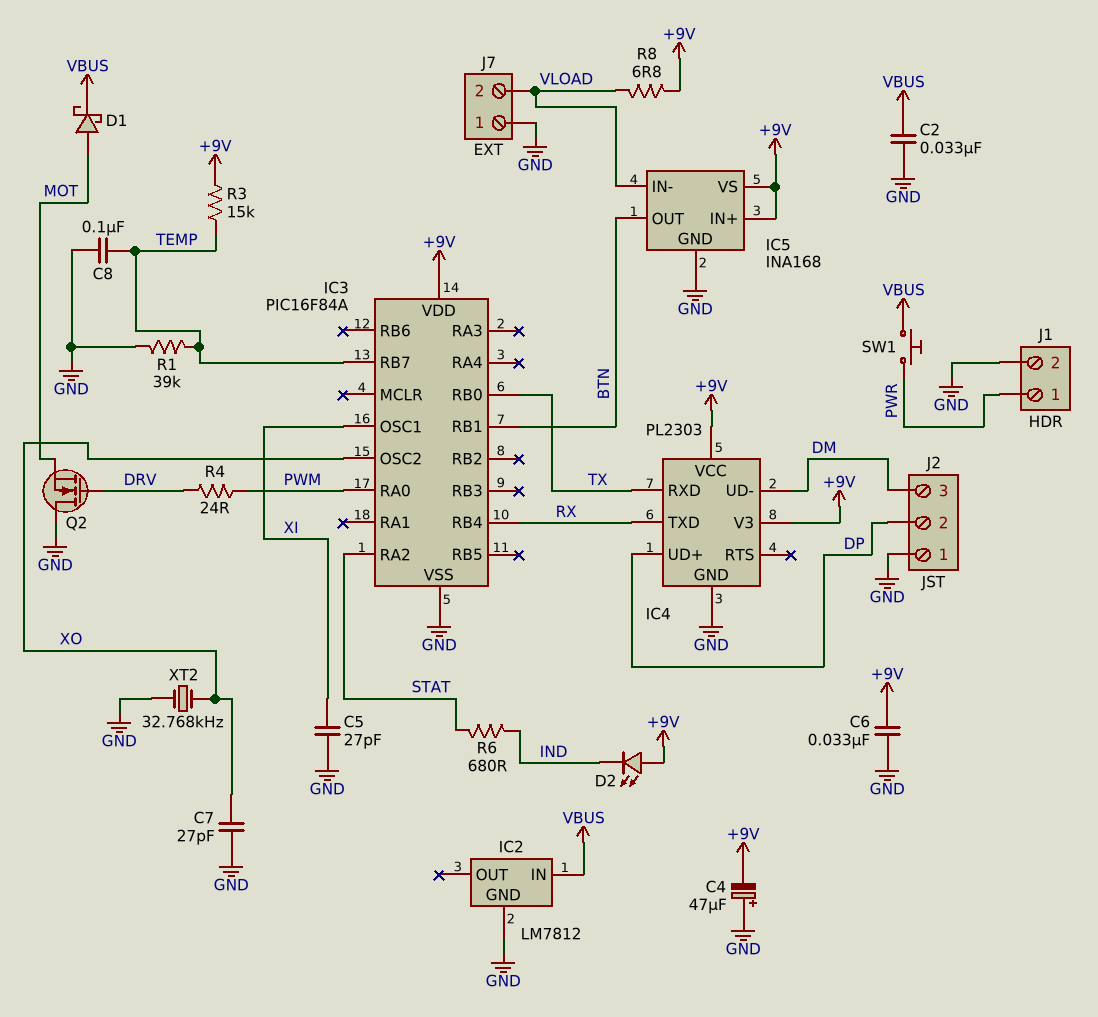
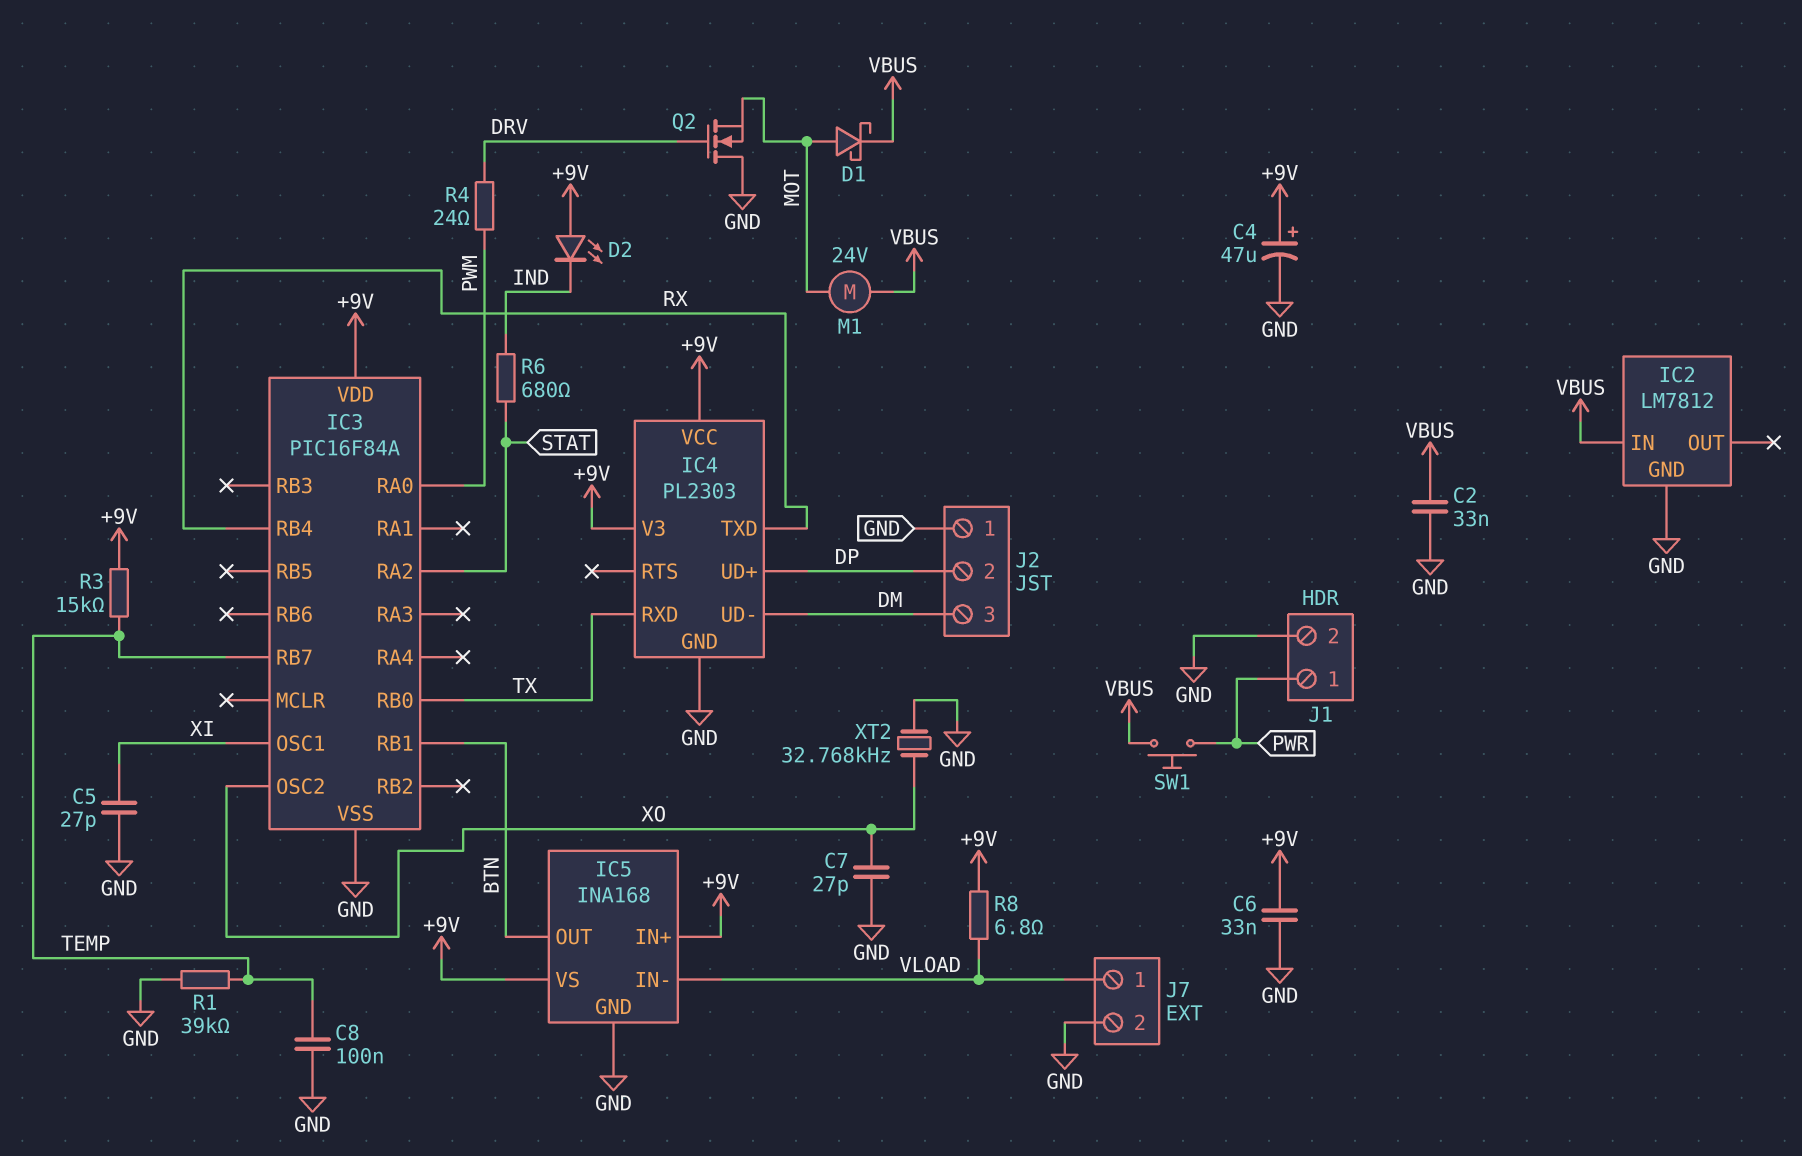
C4: 47uF (plus GND, minus +9V) -> 47uF (plus +9V, minus GND)
J7 pin 1: GND -> VLOAD
J7 pin 2: VLOAD -> GND
M1: none -> motor 24V (MOT, VBUS)

